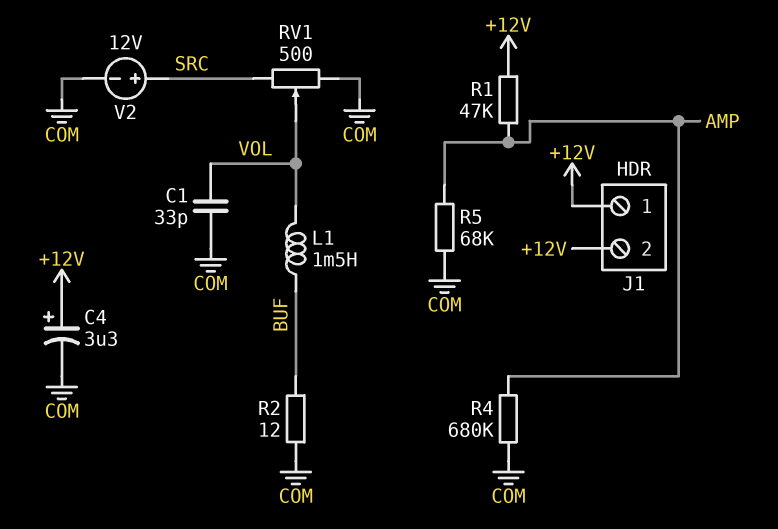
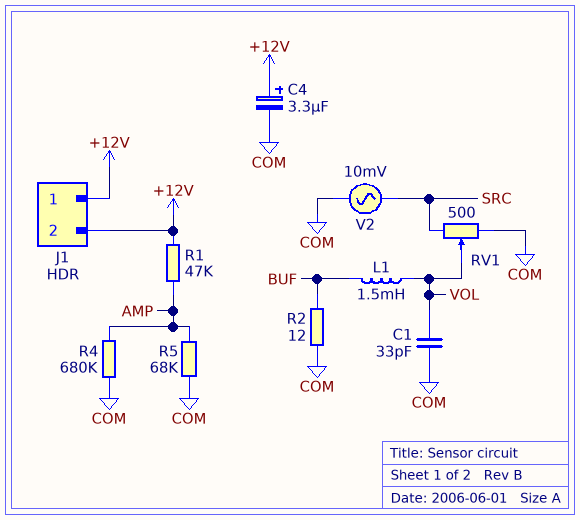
V2: 12V (plus SRC, minus COM) -> AC 10mV (COM, SRC)

